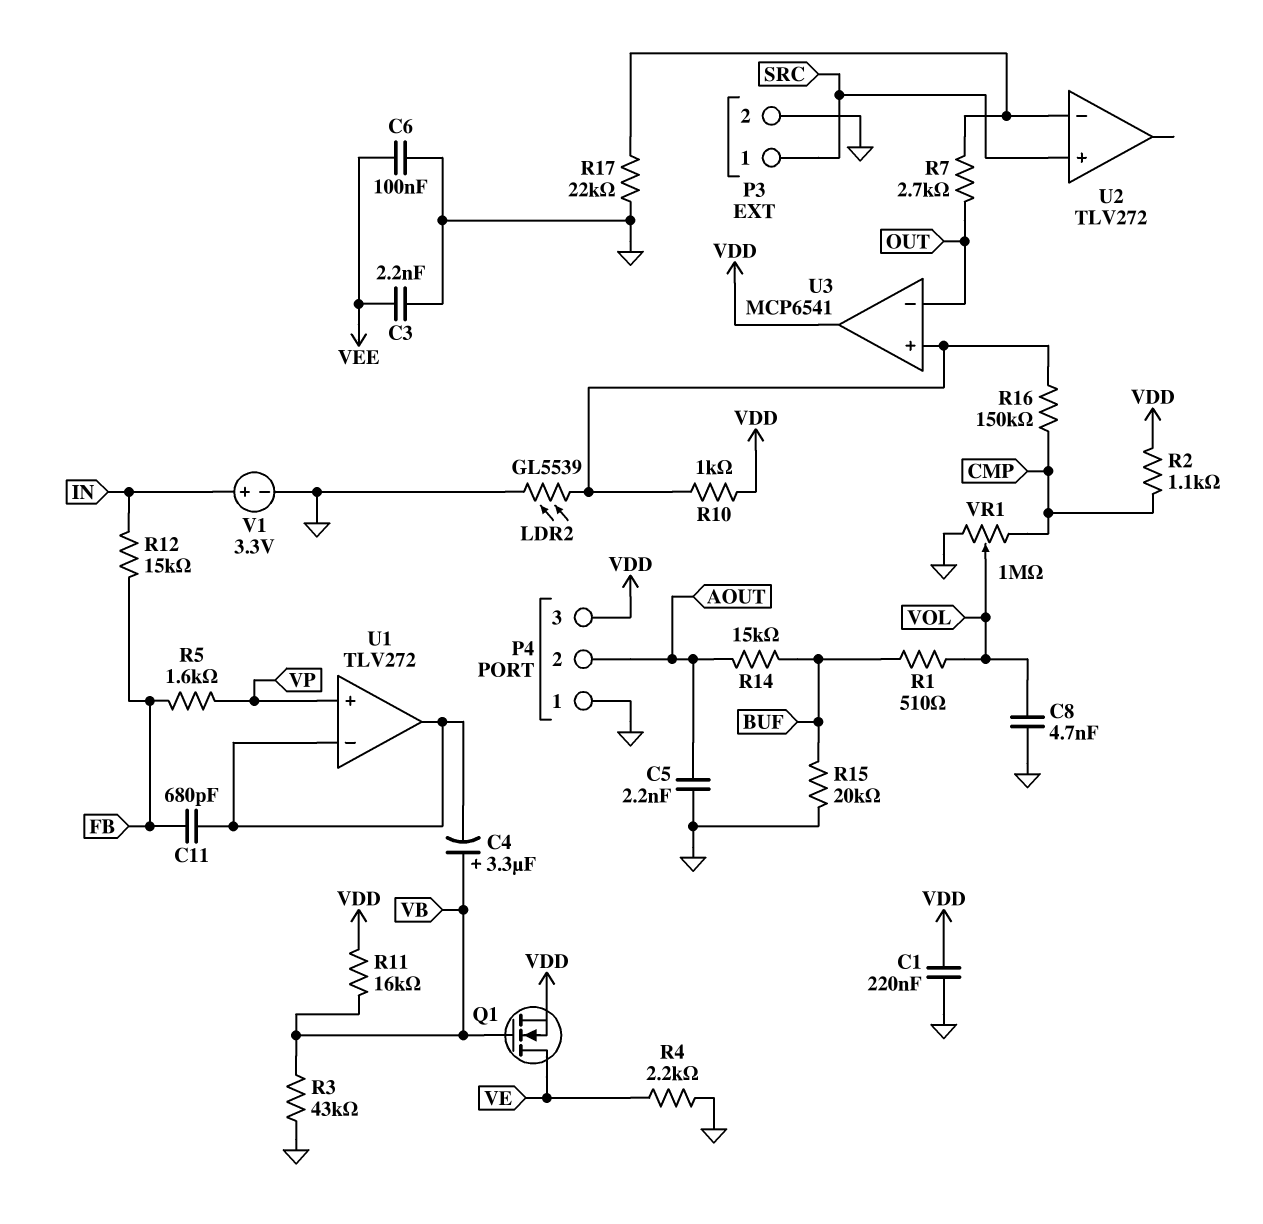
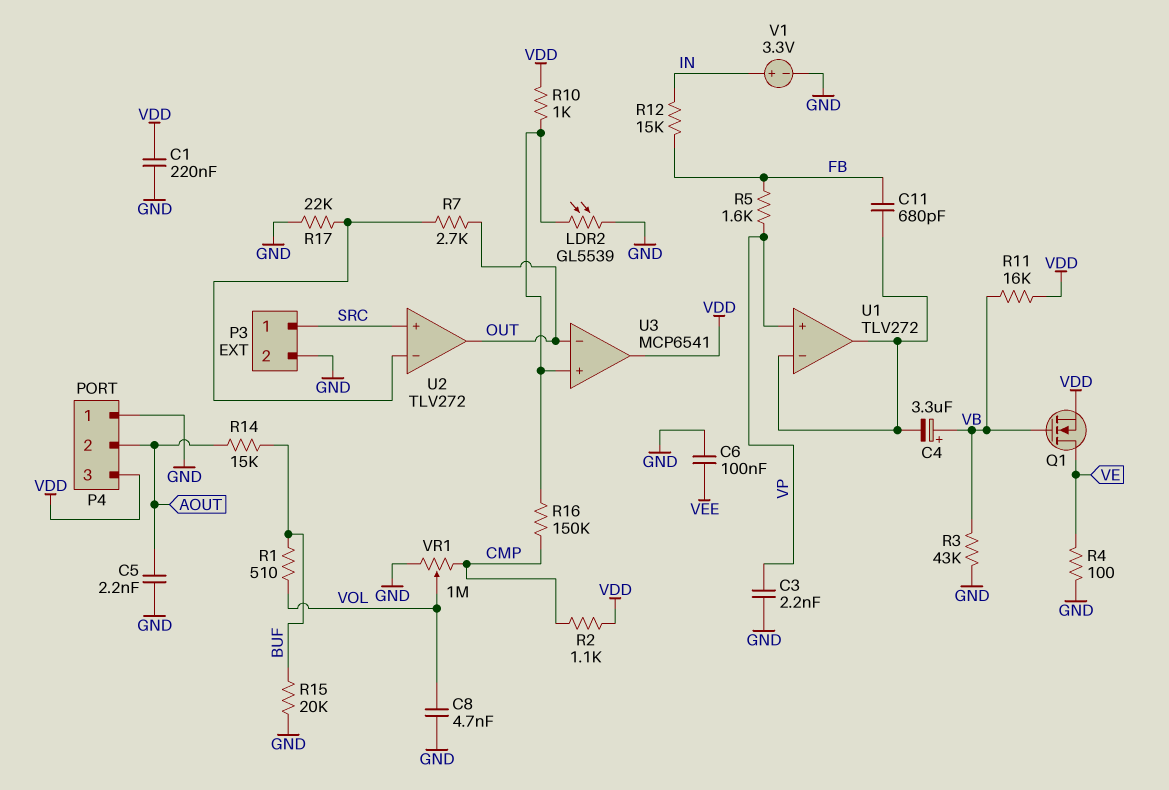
C3: 2.2nF (GND, VEE) -> 2.2nF (GND, VP)
R4: 2.2k (GND, VE) -> 100 (GND, VE)
U2 pin out: none -> OUT

